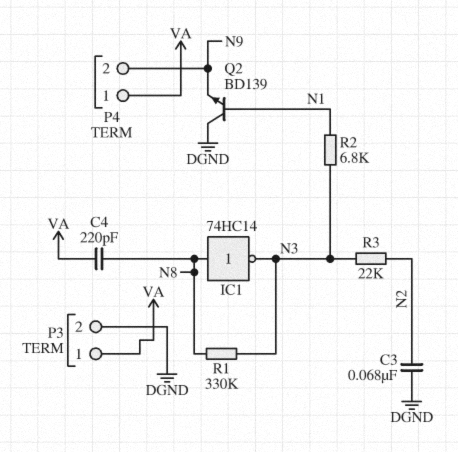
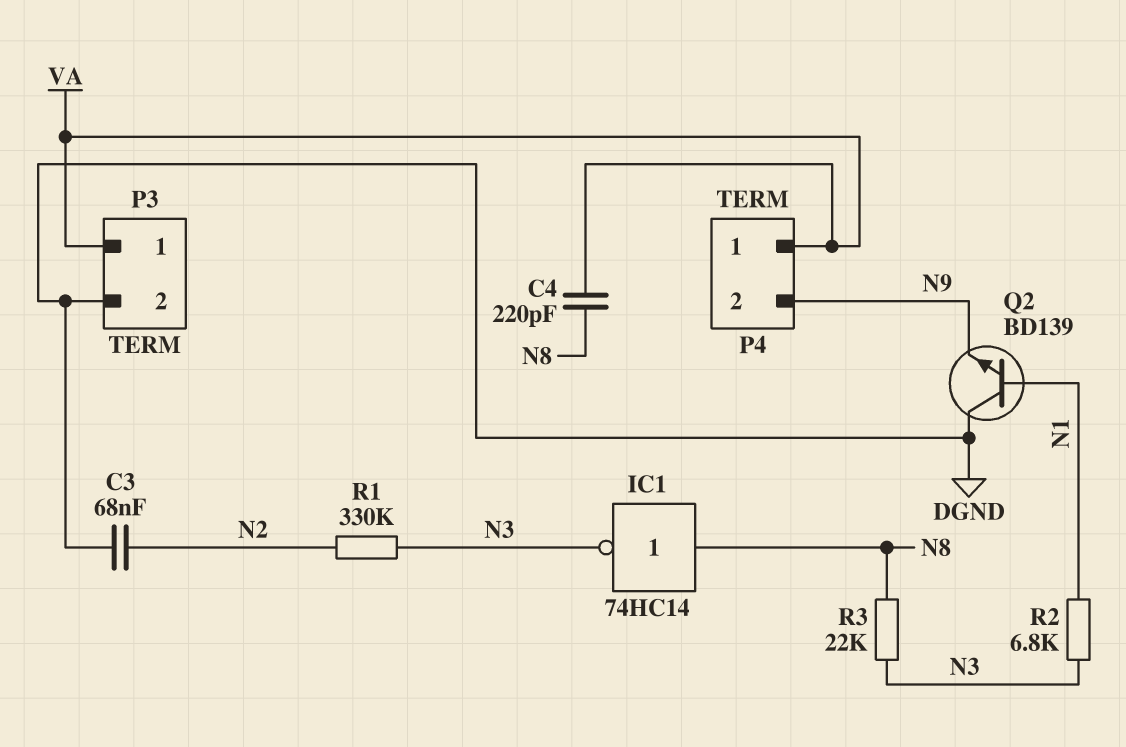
R1: 330k (N3, N8) -> 330k (N2, N3)
R3: 22k (N2, N3) -> 22k (N3, N8)

